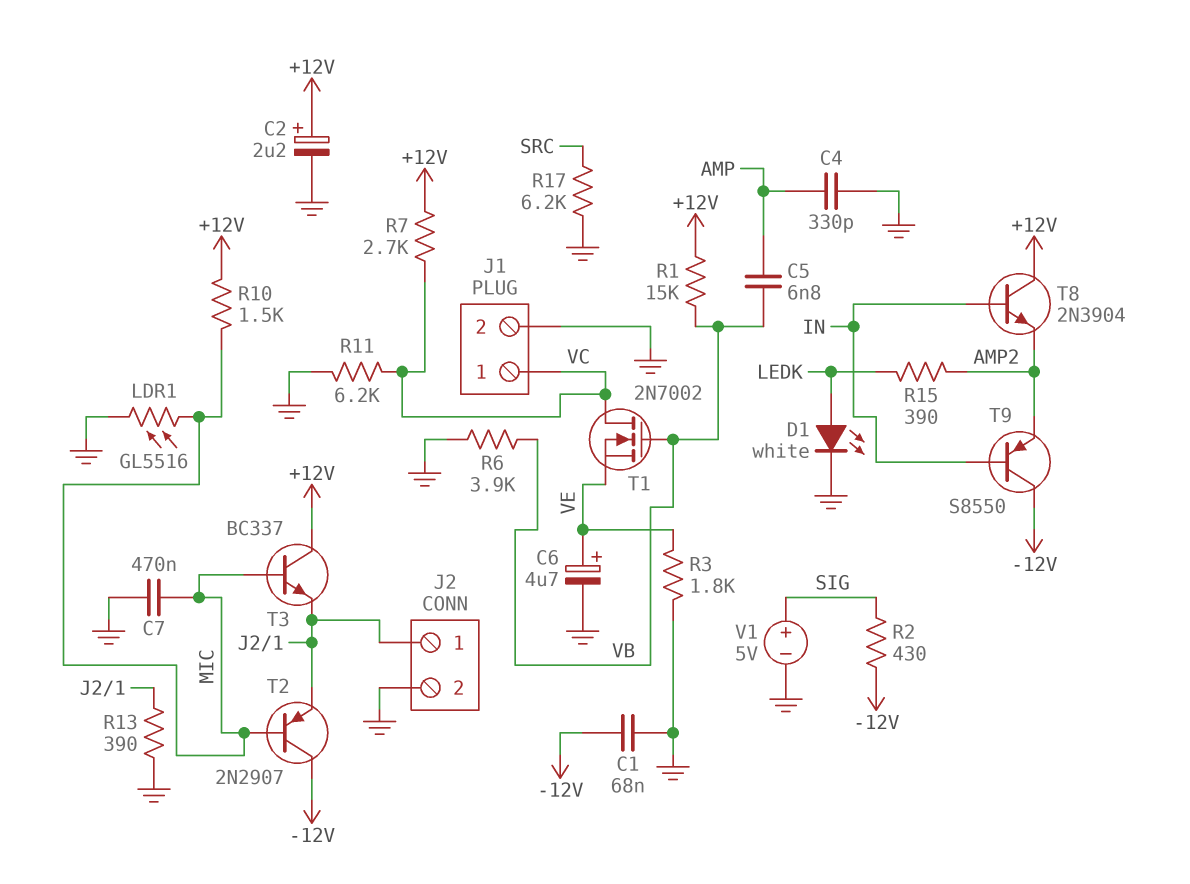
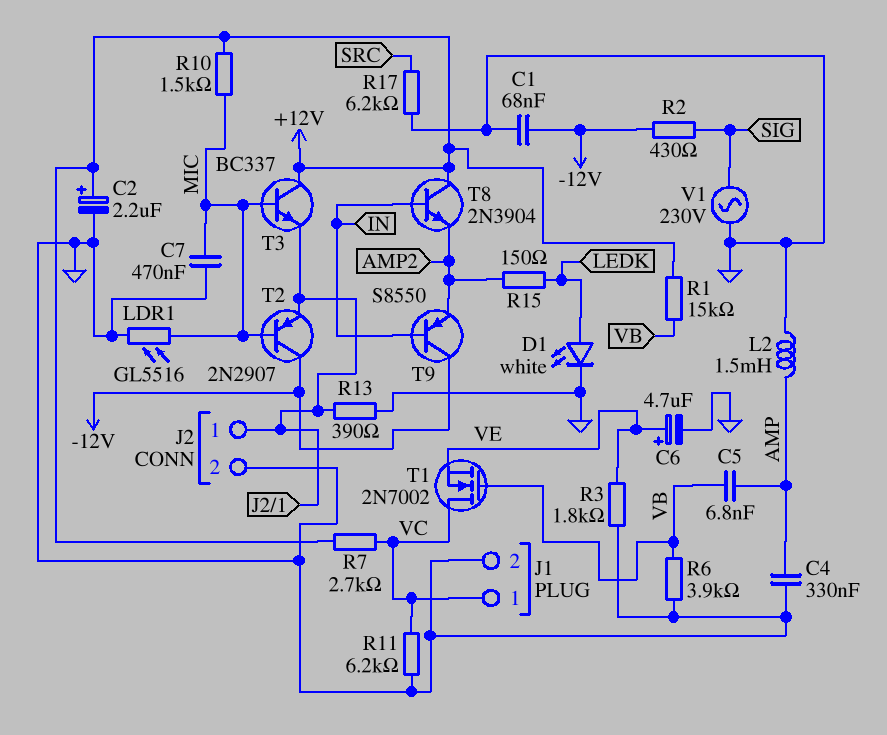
C4: 330pF (AMP, GND) -> 330nF (AMP, GND)
L2: none -> 1.5mH (AMP, GND)
R15: 390 (AMP2, LEDK) -> 150 (AMP2, LEDK)
V1: 5V (plus SIG, minus GND) -> AC 230V (GND, SIG)

